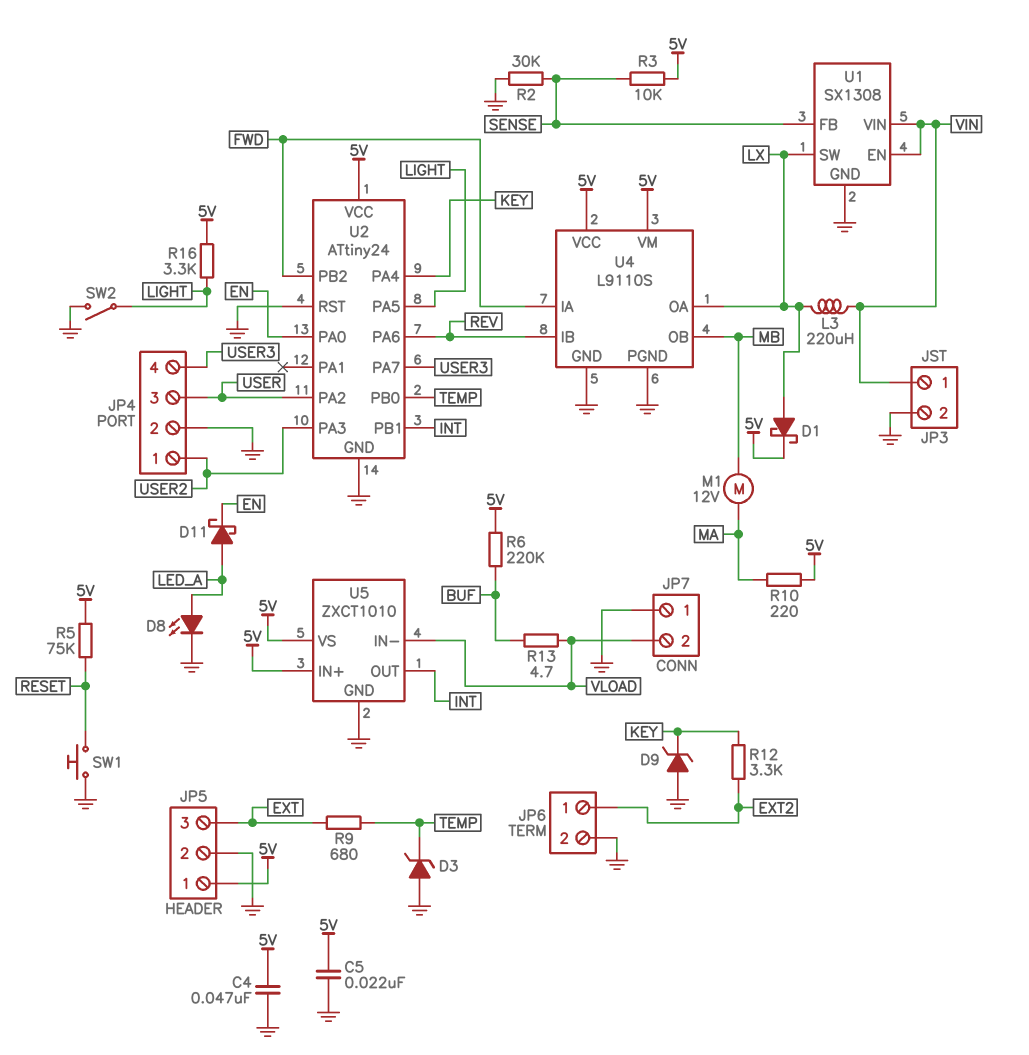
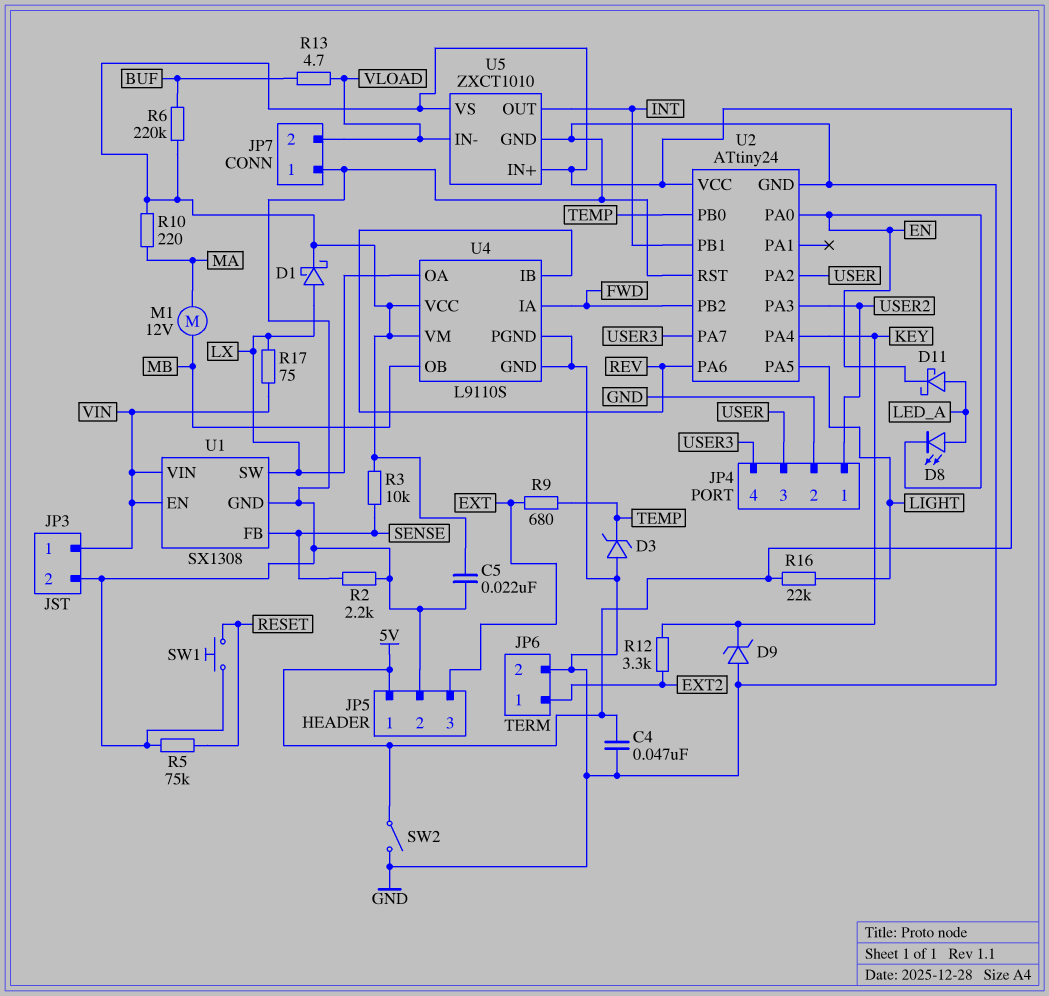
D8: LED (A LED_A, K GND) -> LED (A LED_A, K EN)
L3: 220uH (LX, VIN) -> none
R2: 30k (GND, SENSE) -> 2.2k (GND, SENSE)
R5: 75k (5V, RESET) -> 75k (GND, RESET)
R16: 3.3k (5V, LIGHT) -> 22k (5V, LIGHT)
R17: none -> 75 (LX, VIN)
SW2: switch (GND, LIGHT) -> switch (5V, GND)

